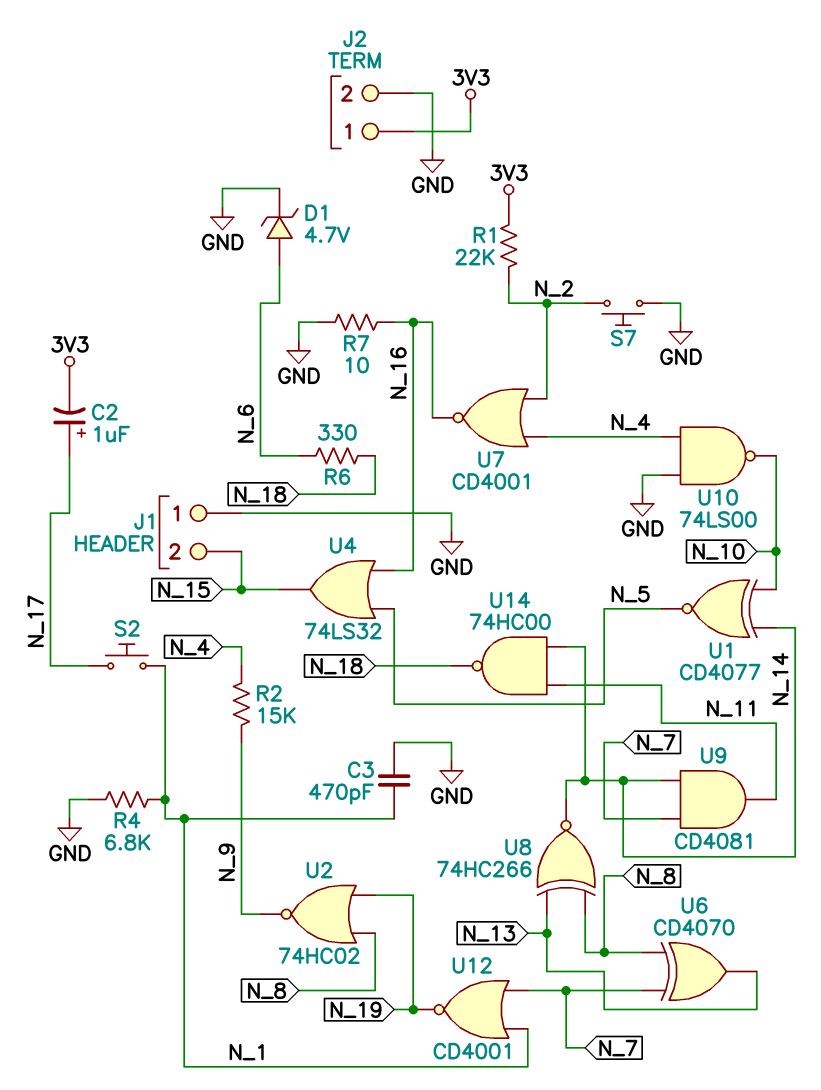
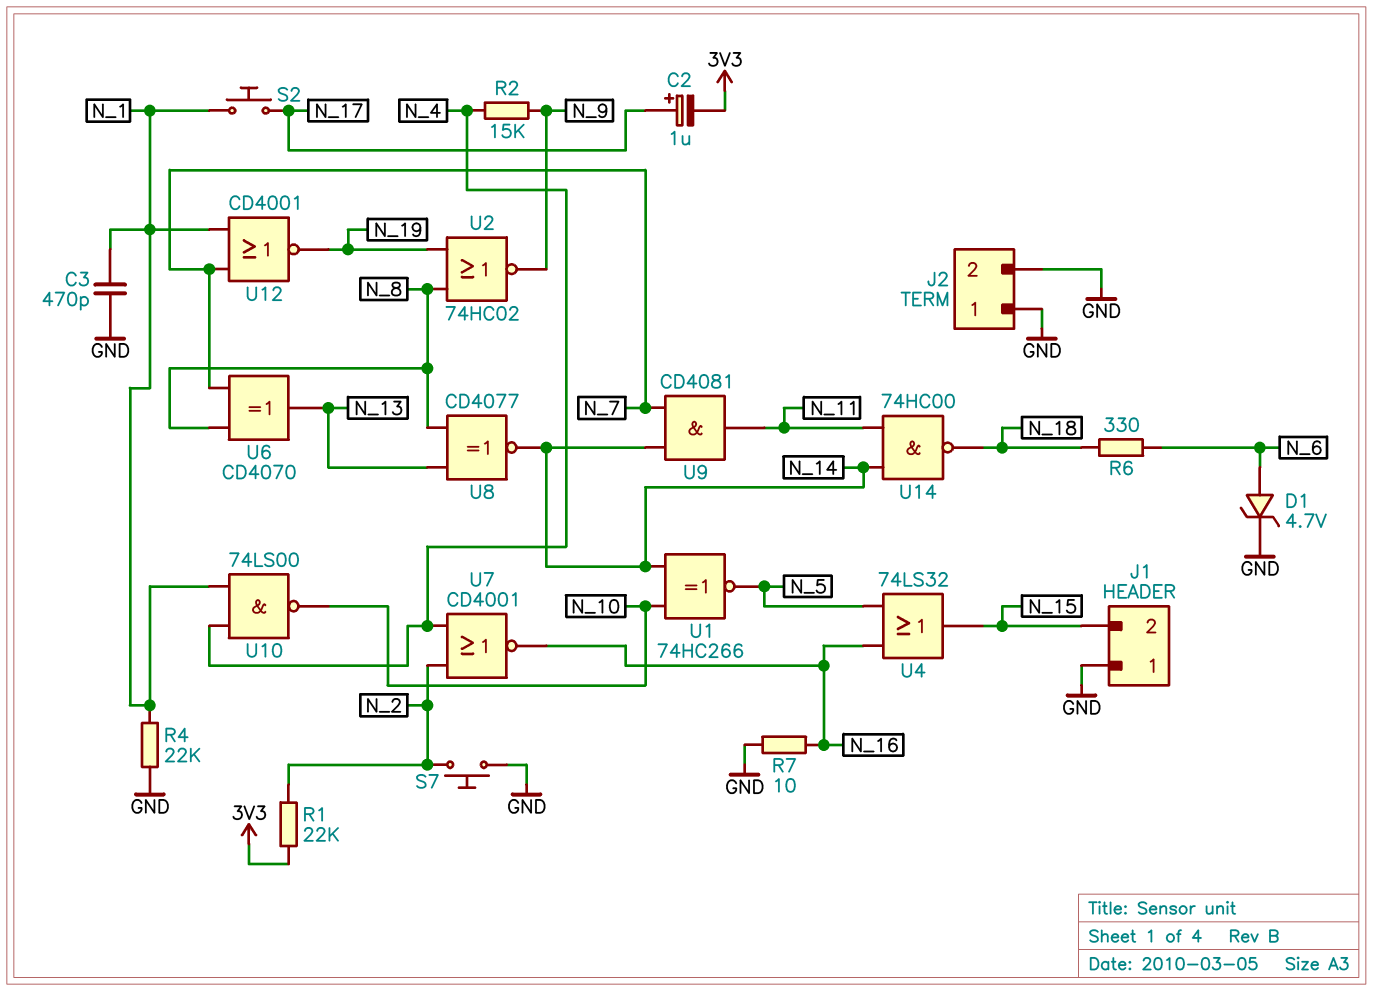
J2 pin 1: 3V3 -> GND
R4: 6.8k (GND, N_1) -> 22k (GND, N_1)
U1: XNOR CD4077 (in N_10, in N_14, out N_5) -> XNOR 74HC266 (in N_10, in N_14, out N_5)
U8: XNOR 74HC266 (in N_8, in N_13, out N_14) -> XNOR CD4077 (in N_8, in N_13, out N_14)
U10: NAND 74LS00 (in GND, in N_4, out N_10) -> NAND 74LS00 (in N_1, in N_4, out N_10)

